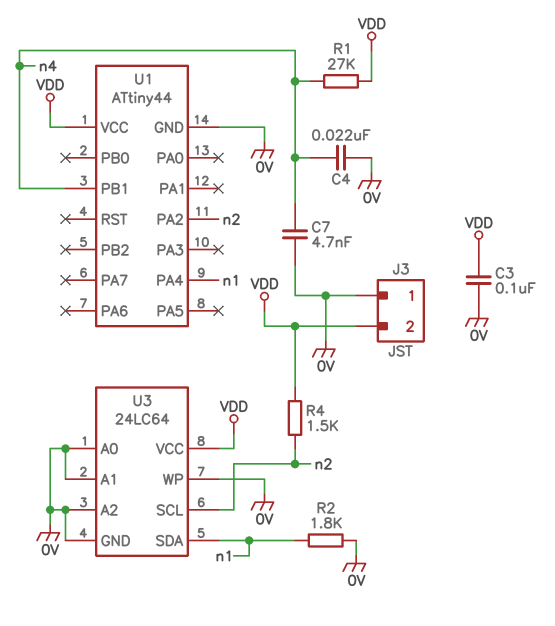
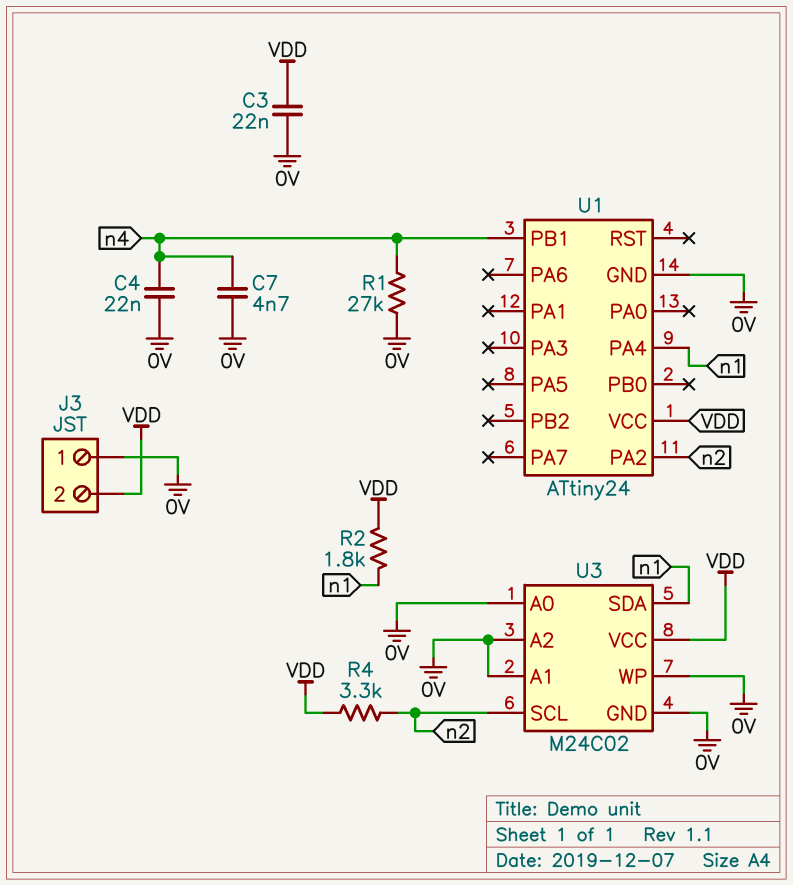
C3: 100nF (0V, VDD) -> 22nF (0V, VDD)
R1: 27k (VDD, n4) -> 27k (0V, n4)
R2: 1.8k (0V, n1) -> 1.8k (VDD, n1)
R4: 1.5k (VDD, n2) -> 3.3k (VDD, n2)
U1: ATtiny44 -> ATtiny24
U3: 24LC64 -> M24C02

